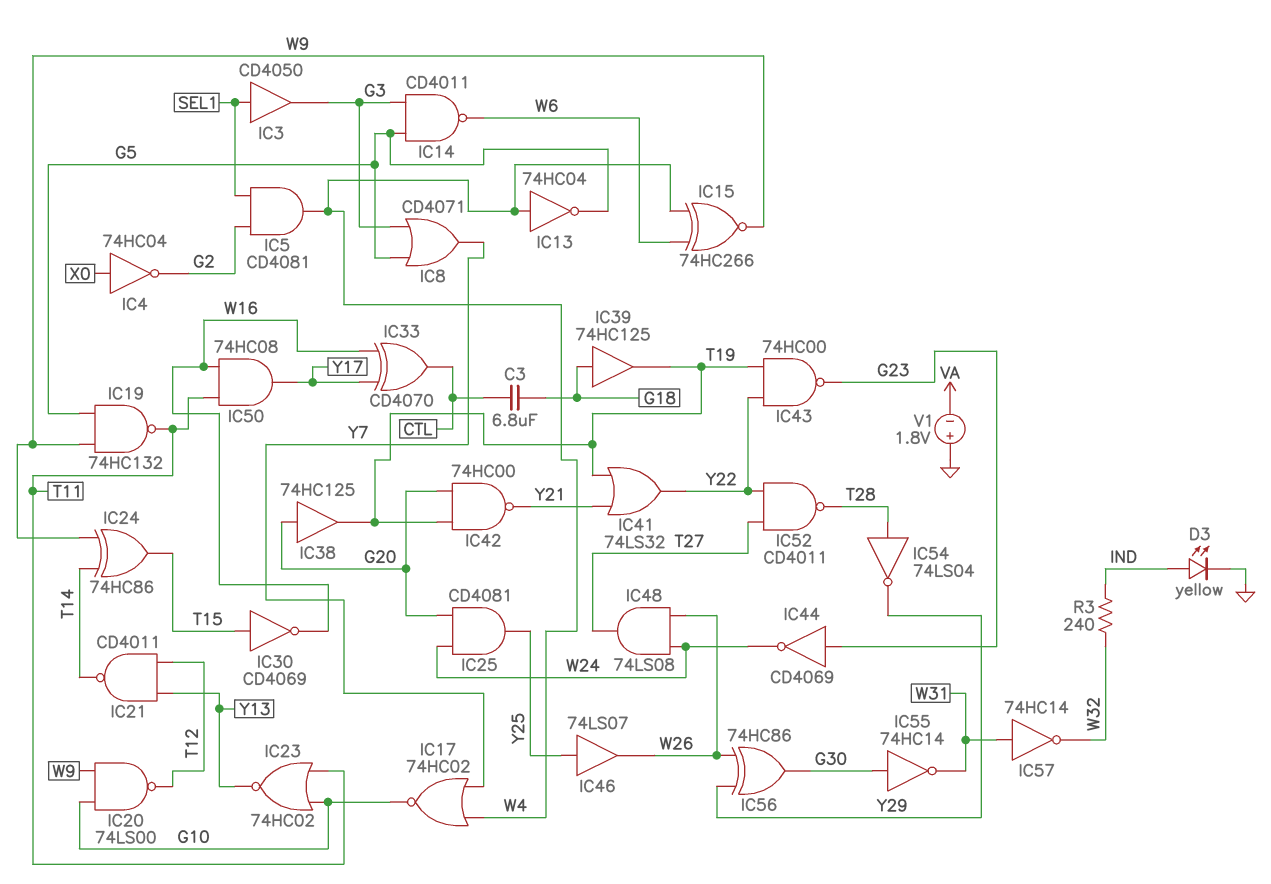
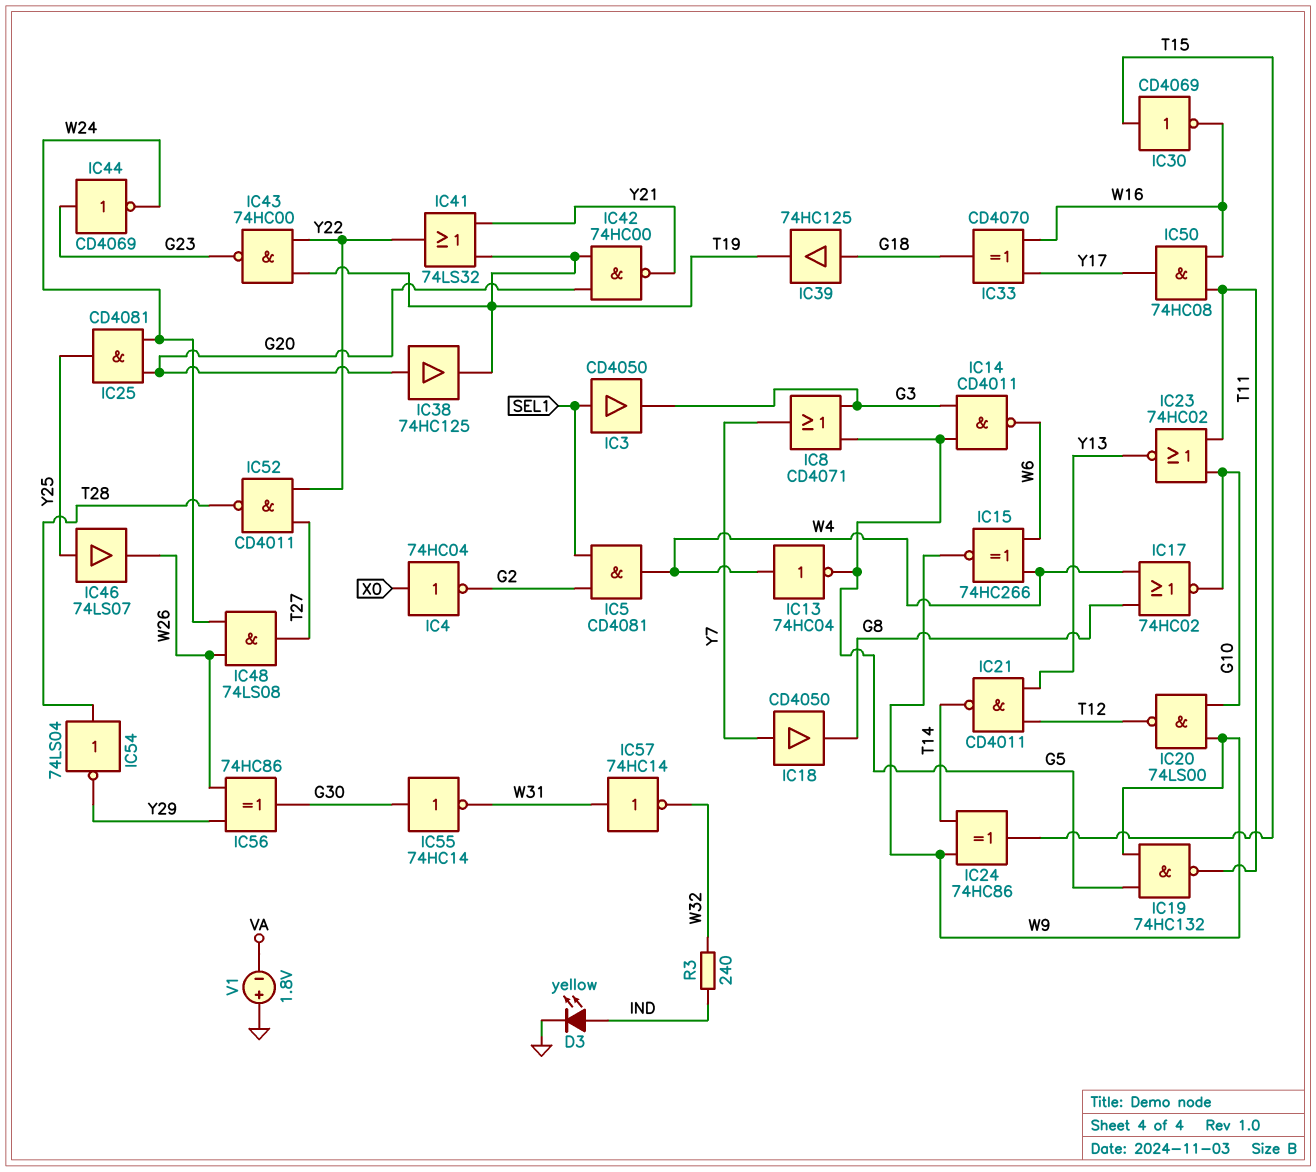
C3: 6.8uF (CTL, G18) -> none
IC17: NOR 74HC02 (in W4, in Y7, out G10) -> NOR 74HC02 (in G8, in W4, out G10)
IC18: none -> buffer CD4050 (in Y7, out G8)
IC33: XOR CD4070 (in W16, in Y17, out CTL) -> XOR CD4070 (in W16, in Y17, out G18)

